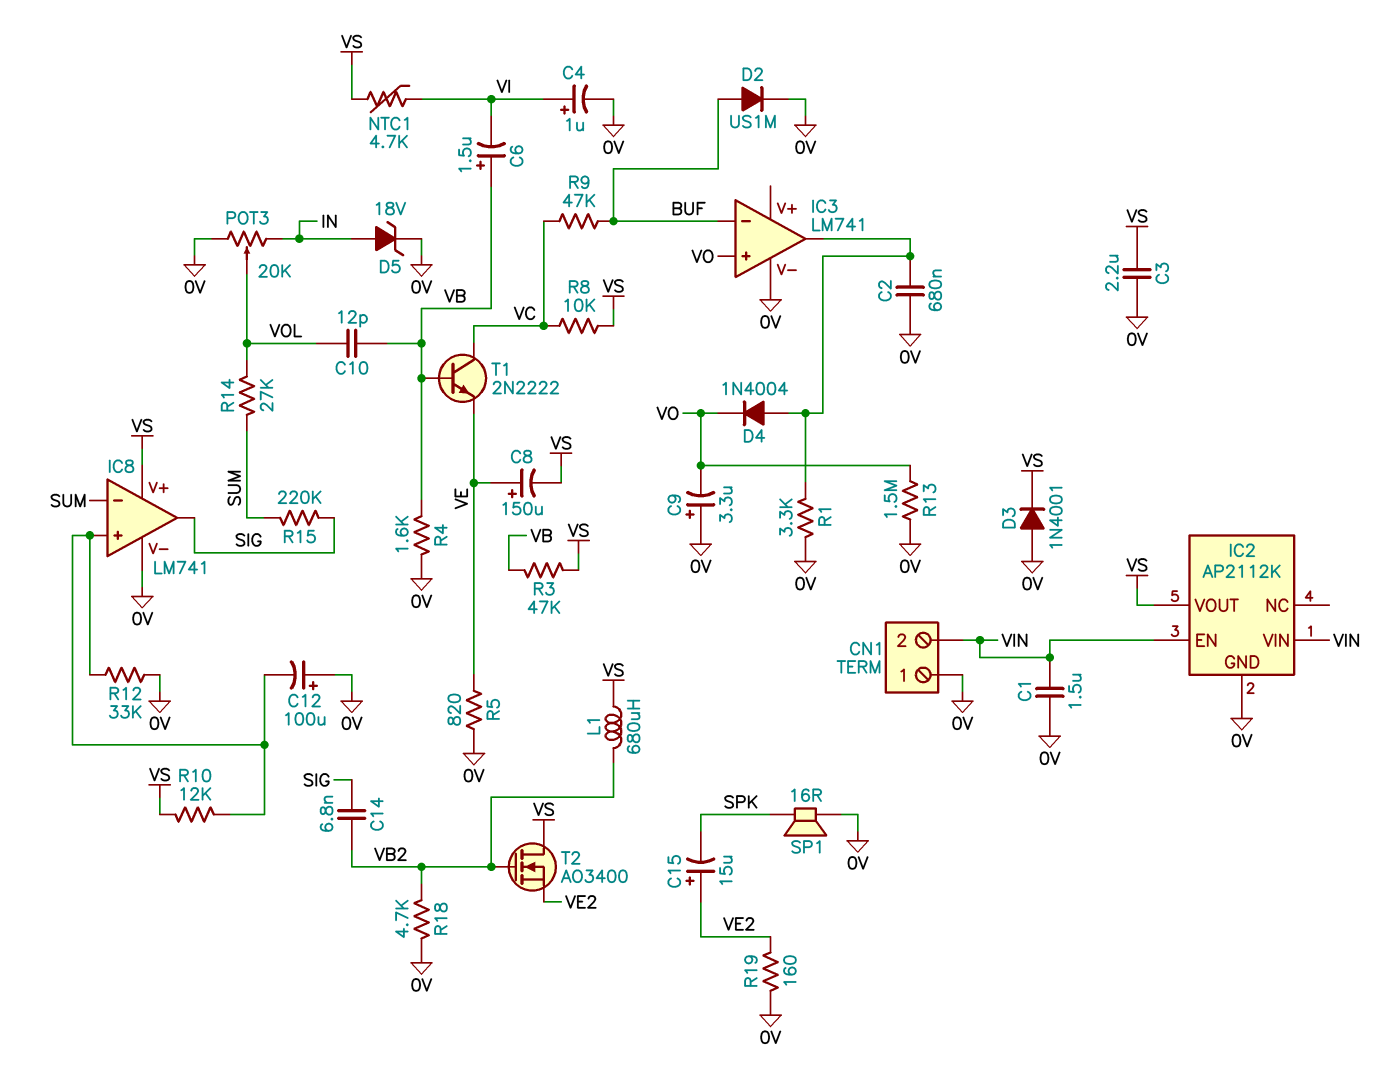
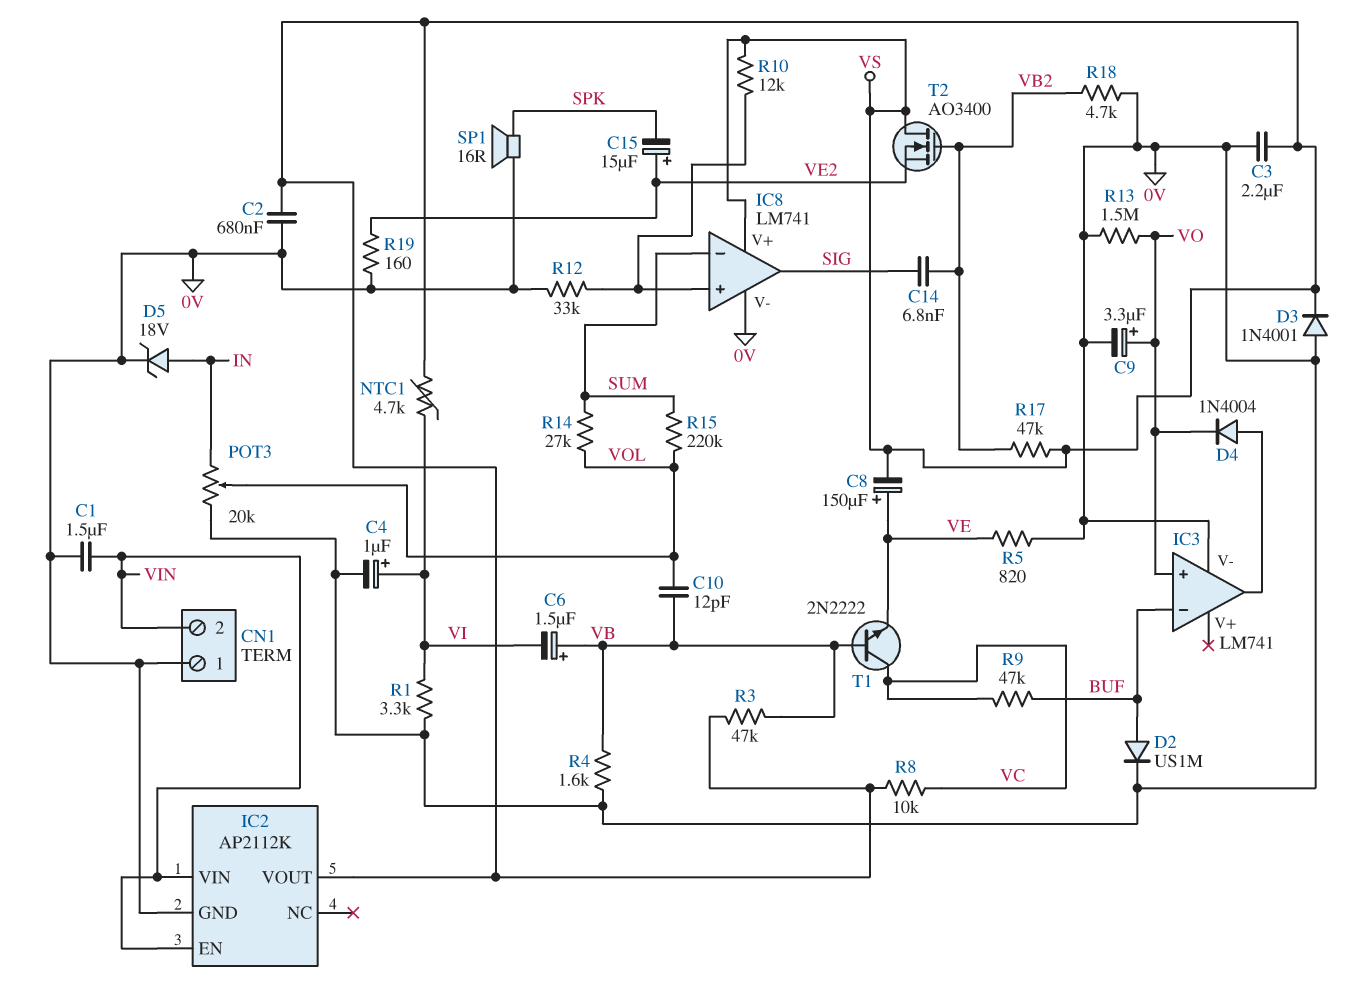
C2: 680nF (0V, IC3/out) -> 680nF (0V, VS)
C9: 3.3uF (plus 0V, minus VO) -> 3.3uF (plus VO, minus 0V)
C12: 100uF (plus 0V, minus IC8/in+) -> none
L1: 680uH (VB2, VS) -> none
R1: 3.3k (0V, IC3/out) -> 3.3k (0V, VI)
R15: 220k (SIG, SUM) -> 220k (SUM, VOL)
R17: none -> 47k (VB2, VS)

